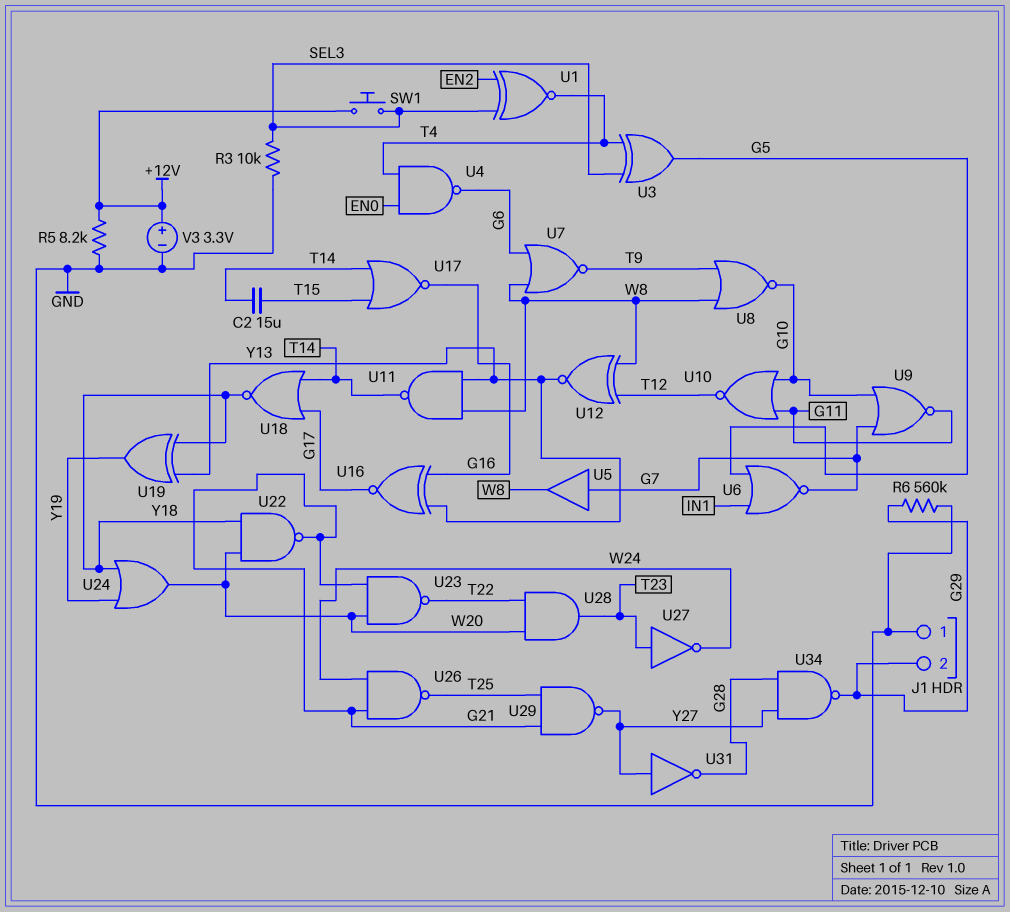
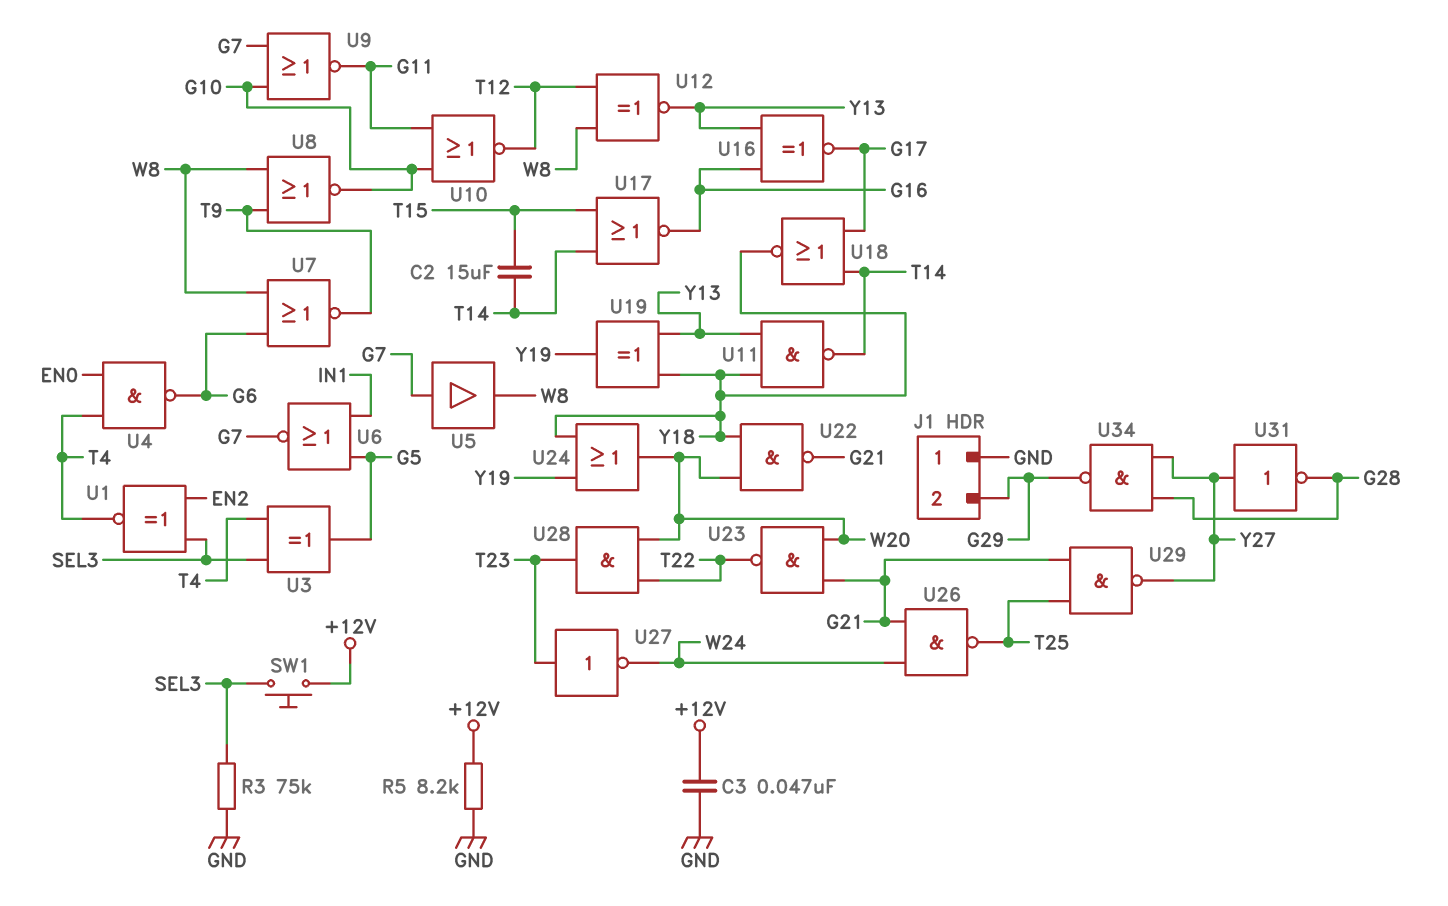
C3: none -> 47nF (+12V, GND)
R3: 10k (GND, SEL3) -> 75k (GND, SEL3)
R6: 560k (G29, GND) -> none
U11: NAND (in W8, in Y13, out T14) -> NAND (in Y13, in Y18, out T14)
V3: 3.3V (plus +12V, minus GND) -> none

